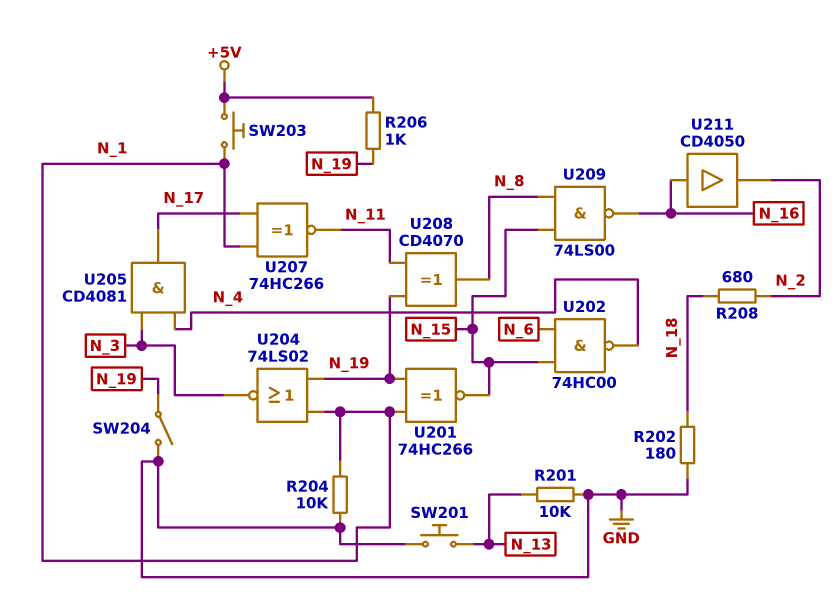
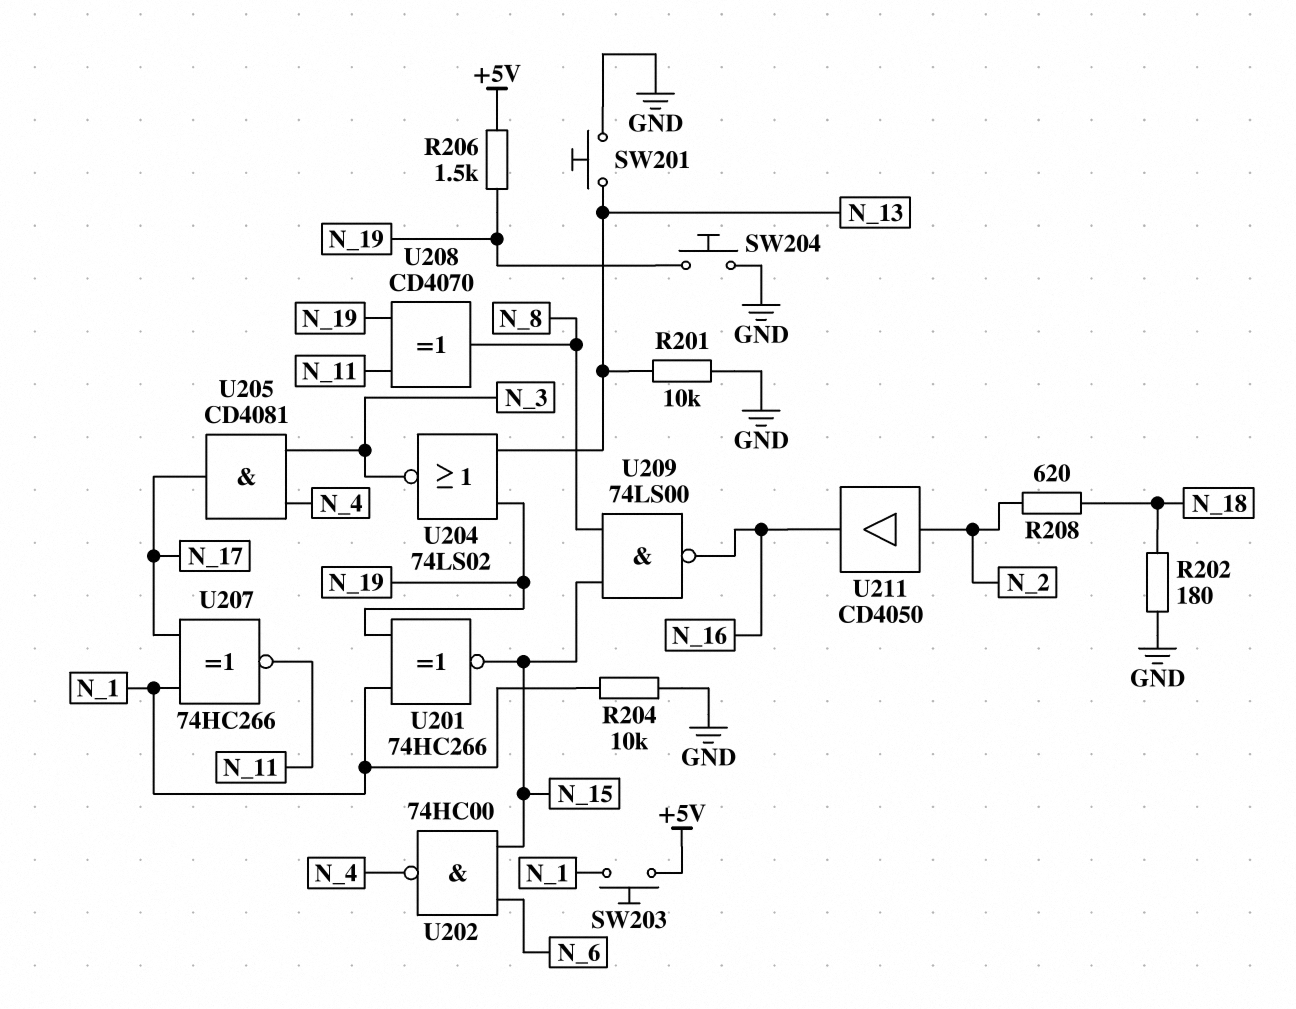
R206: 1k (+5V, N_19) -> 1.5k (+5V, N_19)
R208: 680 (N_2, N_18) -> 620 (N_2, N_18)
SW204: switch (GND, N_19) -> button (GND, N_19)
U204: NOR 74LS02 (in N_1, in N_19, out N_3) -> NOR 74LS02 (in N_13, in N_19, out N_3)
U211: buffer CD4050 (in N_16, out N_2) -> buffer CD4050 (in N_2, out N_16)

